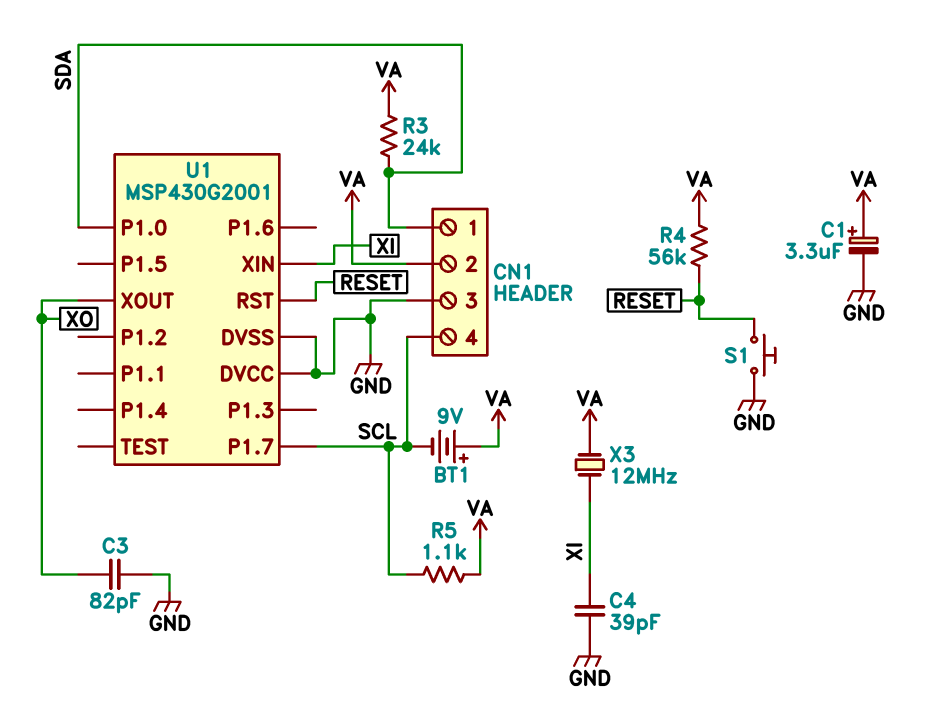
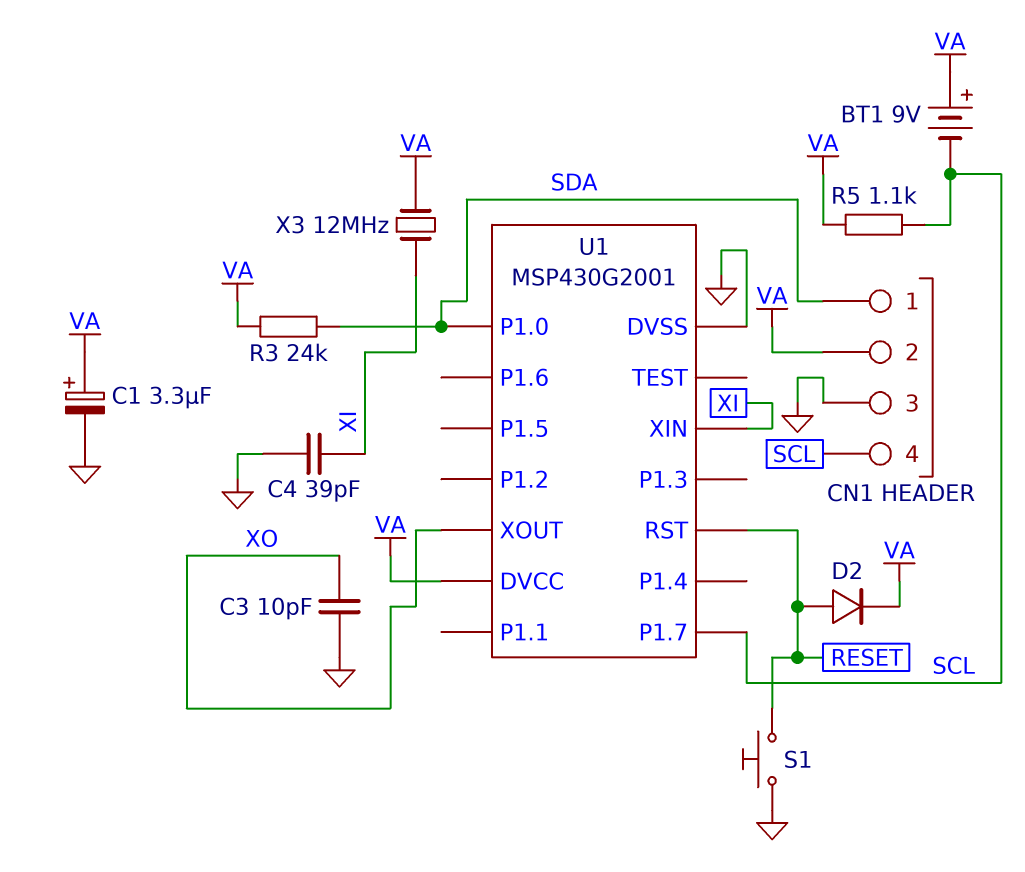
C3: 82pF (GND, XO) -> 10pF (GND, XO)
D2: none -> diode (A RESET, K VA)
R4: 56k (RESET, VA) -> none
U1 pin DVCC: GND -> VA

